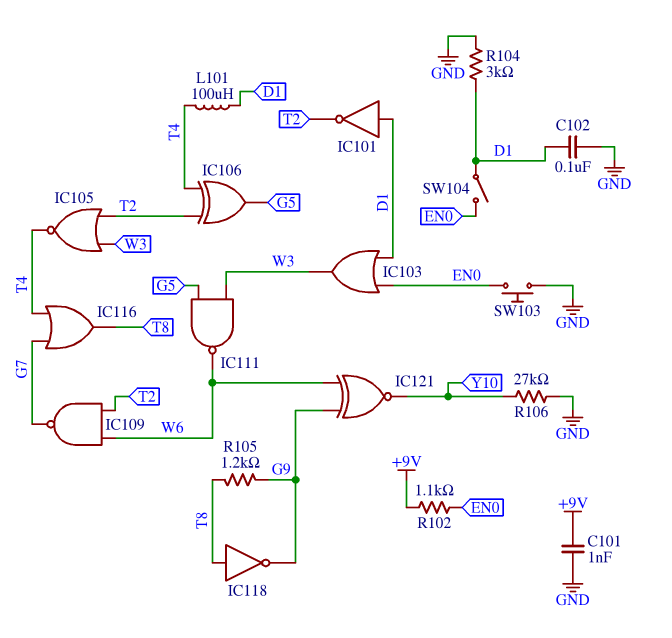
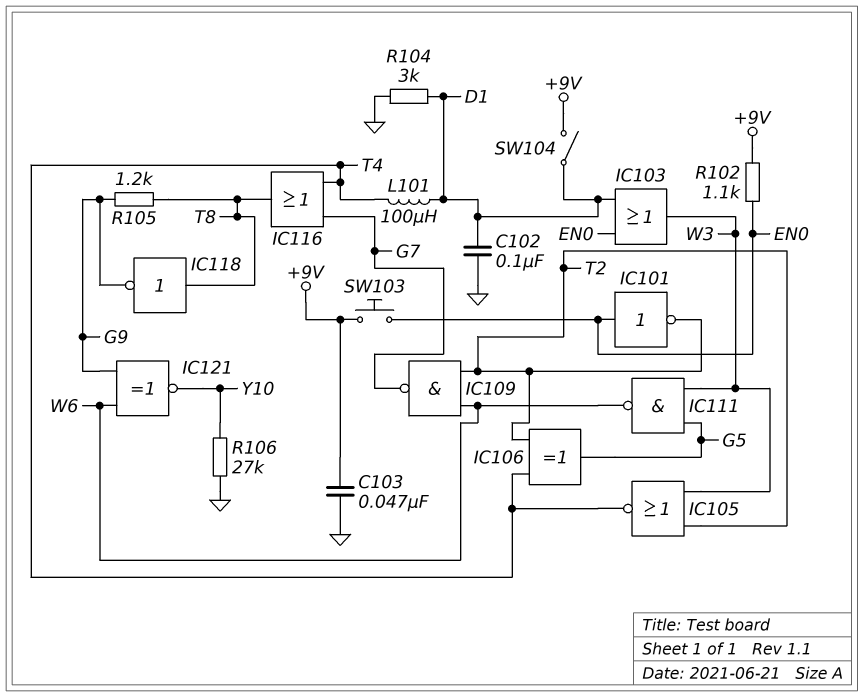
C101: 1nF (+9V, GND) -> none
C103: none -> 47nF (+9V, GND)
IC101: NOT (in D1, out T2) -> NOT (in EN0, out T2)
SW103: button (EN0, GND) -> button (+9V, EN0)
SW104: switch (D1, EN0) -> switch (+9V, D1)

